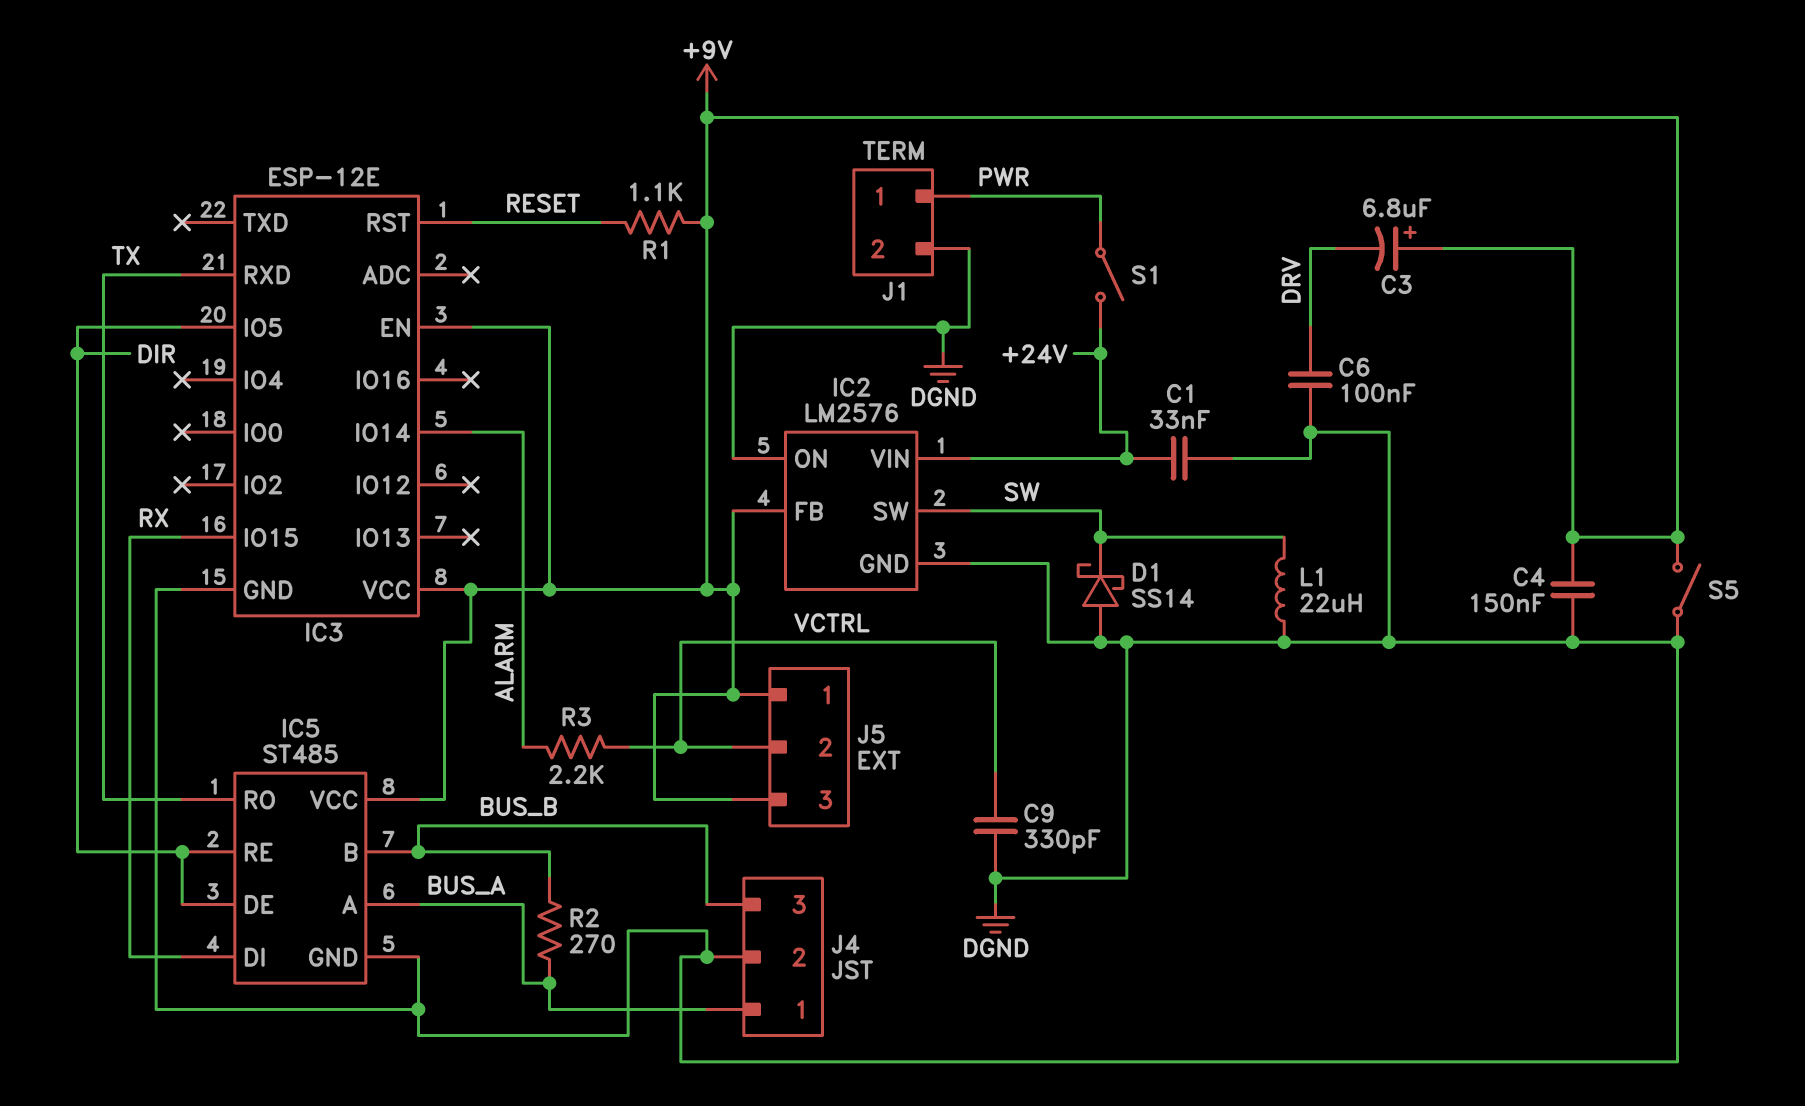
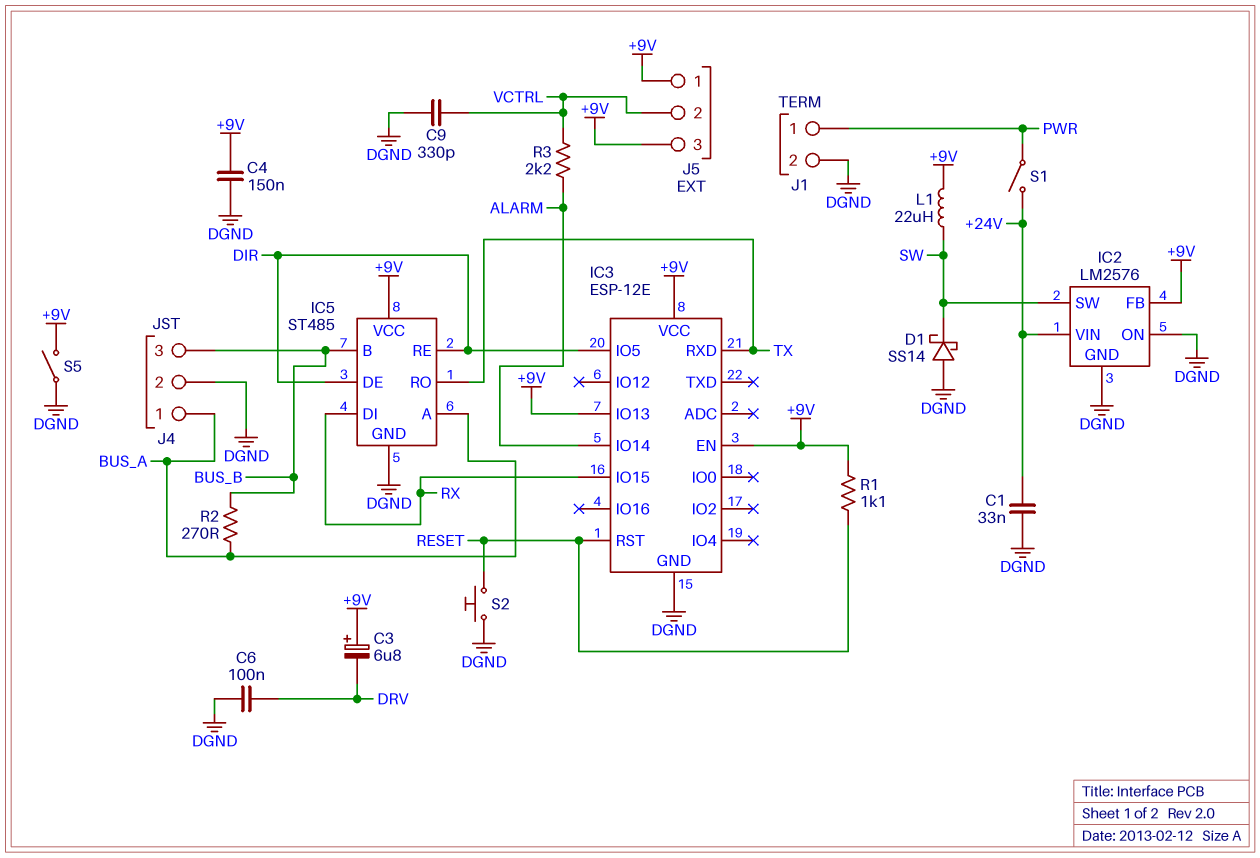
IC3 pin IO13: none -> +9V
L1: 22uH (DGND, SW) -> 22uH (+9V, SW)
S2: none -> button (DGND, RESET)

